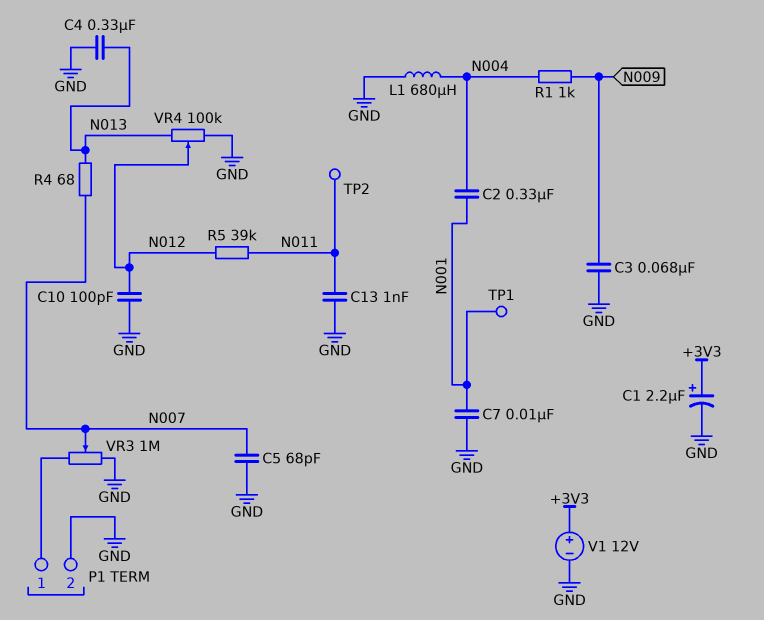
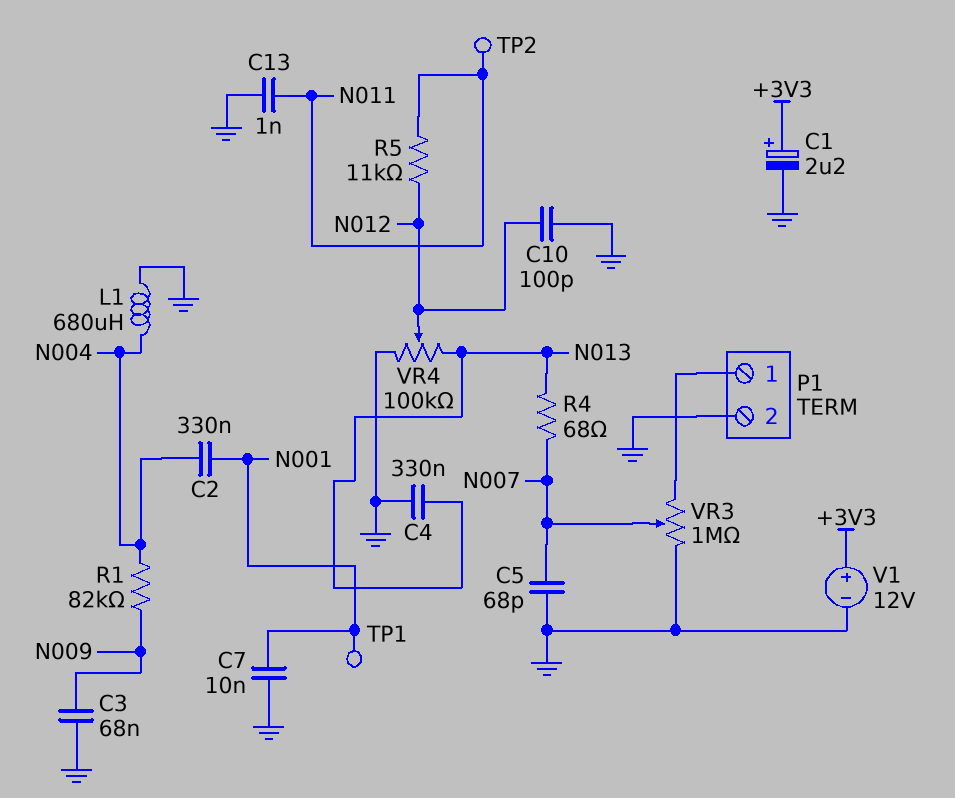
R1: 1k (N004, N009) -> 82k (N004, N009)
R5: 39k (N011, N012) -> 11k (N011, N012)

